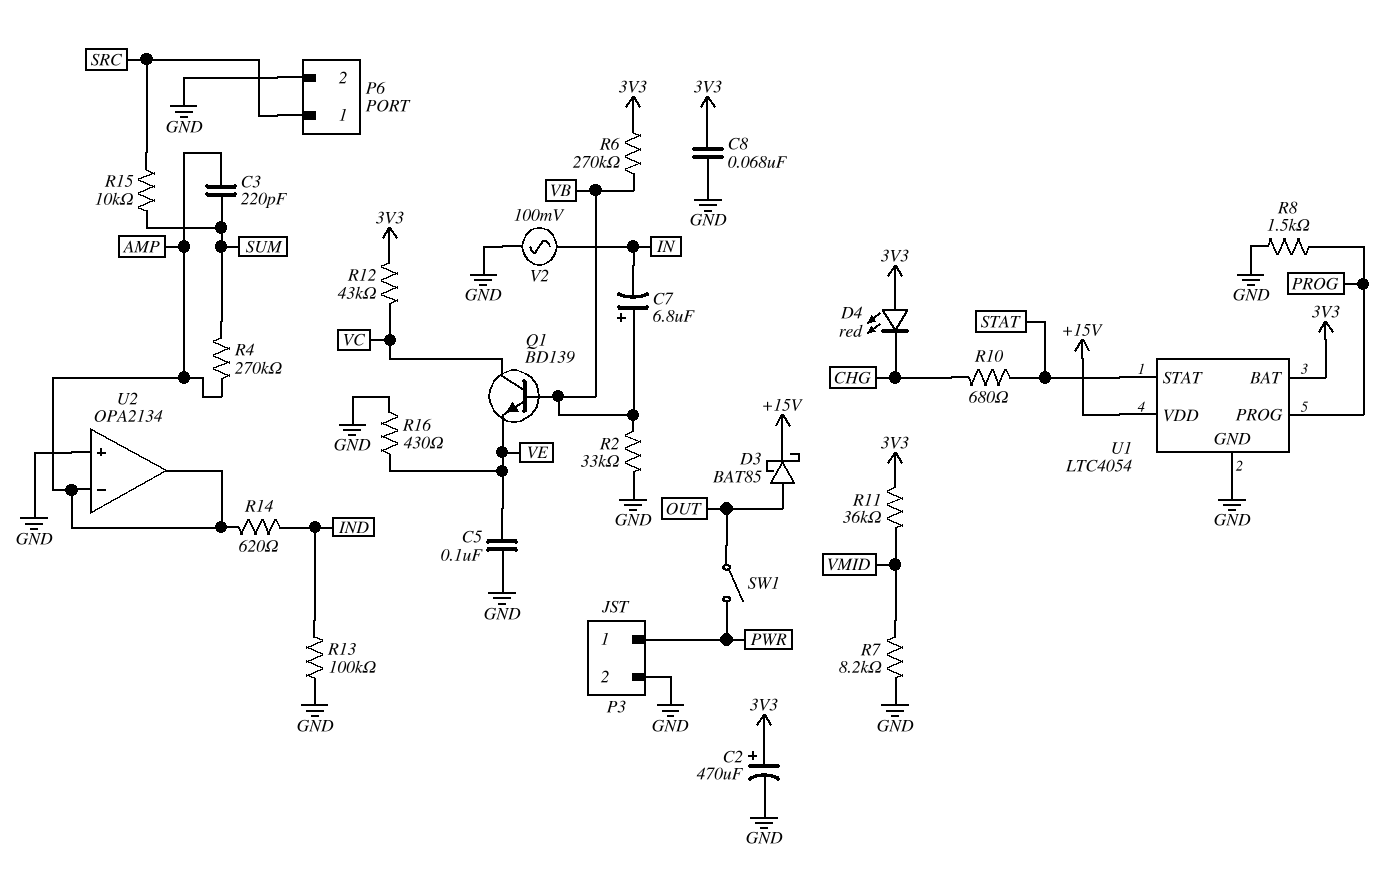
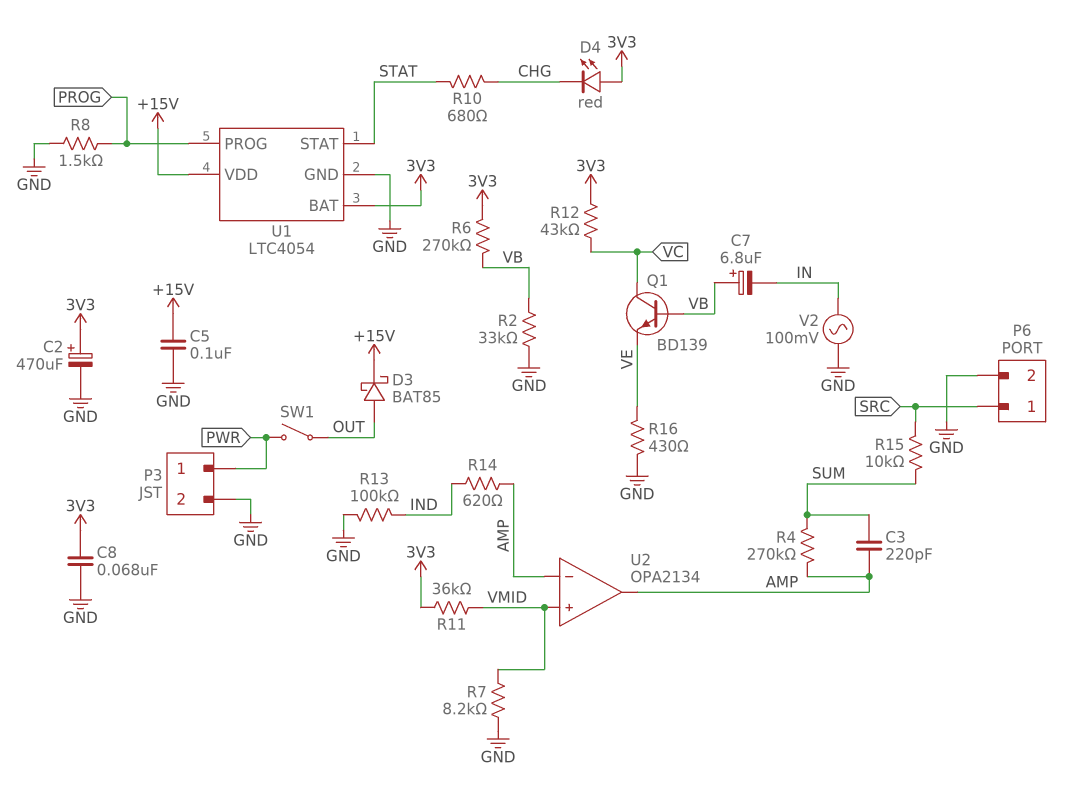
C5: 100nF (GND, VE) -> 100nF (+15V, GND)
U2 pin in+: GND -> VMID

